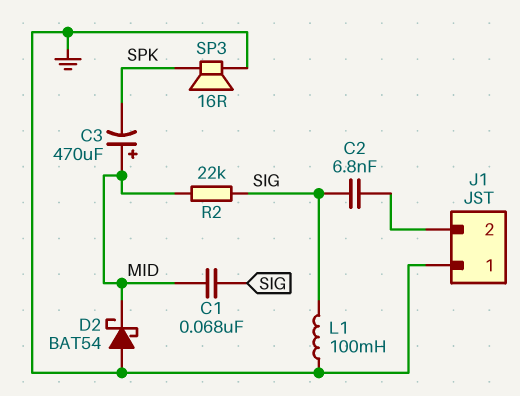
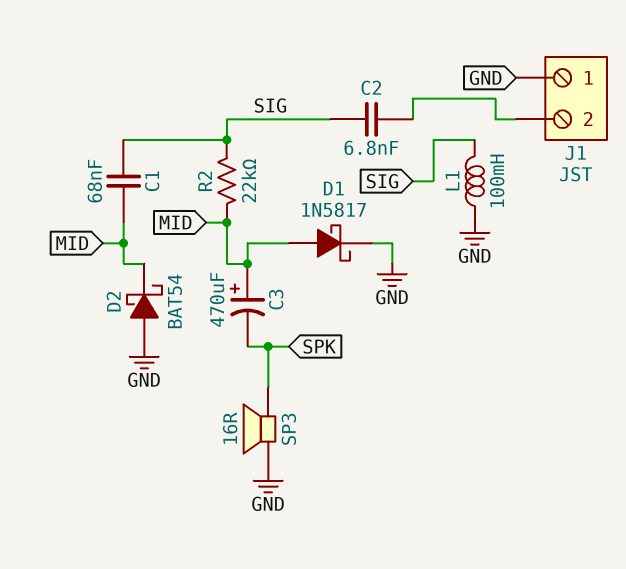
D1: none -> schottky 1N5817 (A MID, K GND)

